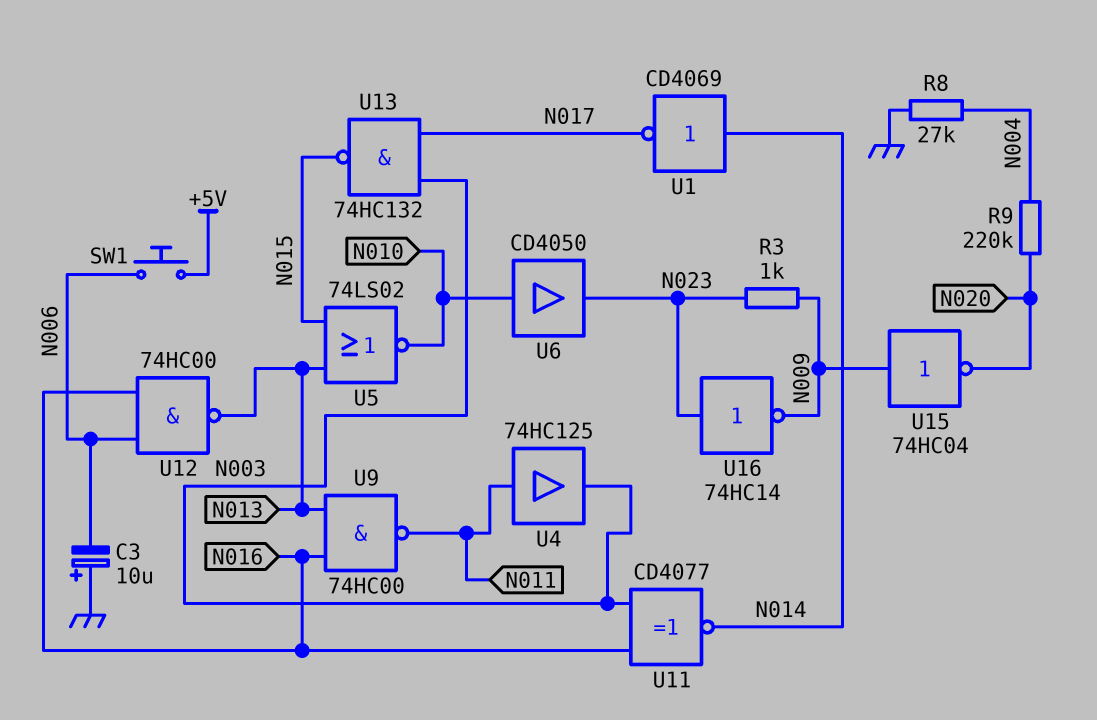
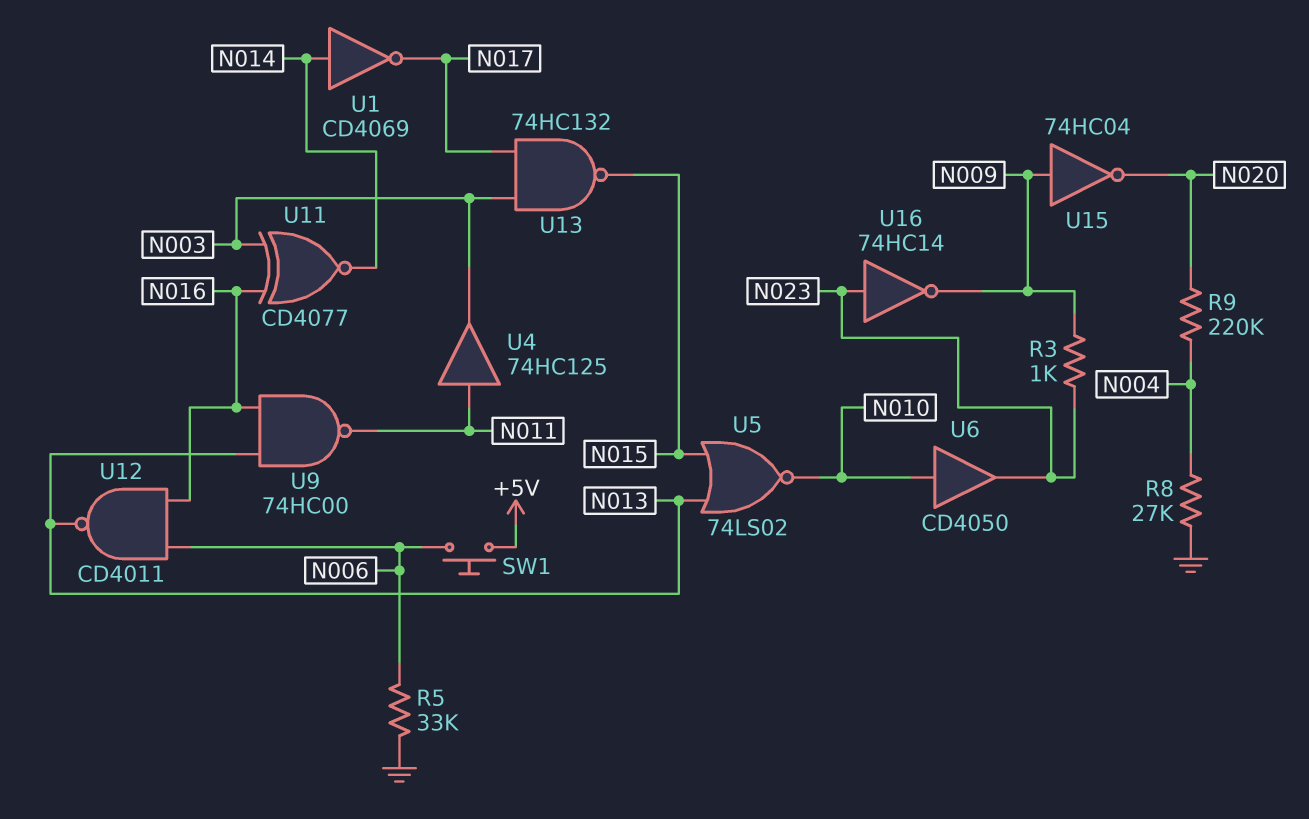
C3: 10uF (plus GND, minus N006) -> none
R5: none -> 33k (GND, N006)
U12: NAND 74HC00 (in N006, in N016, out N013) -> NAND CD4011 (in N006, in N016, out N013)

